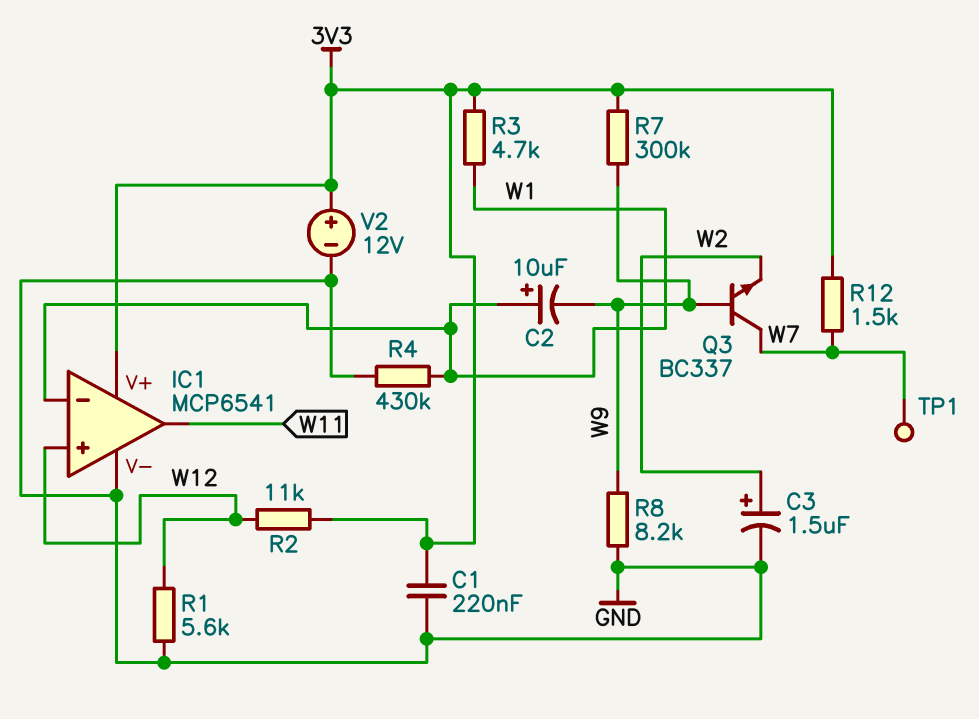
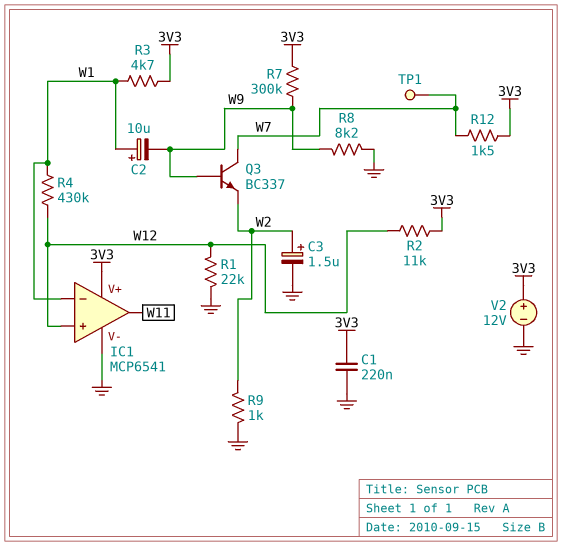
R1: 5.6k (GND, W12) -> 22k (GND, W12)
R4: 430k (GND, W1) -> 430k (W1, W12)
R9: none -> 1k (GND, W2)

